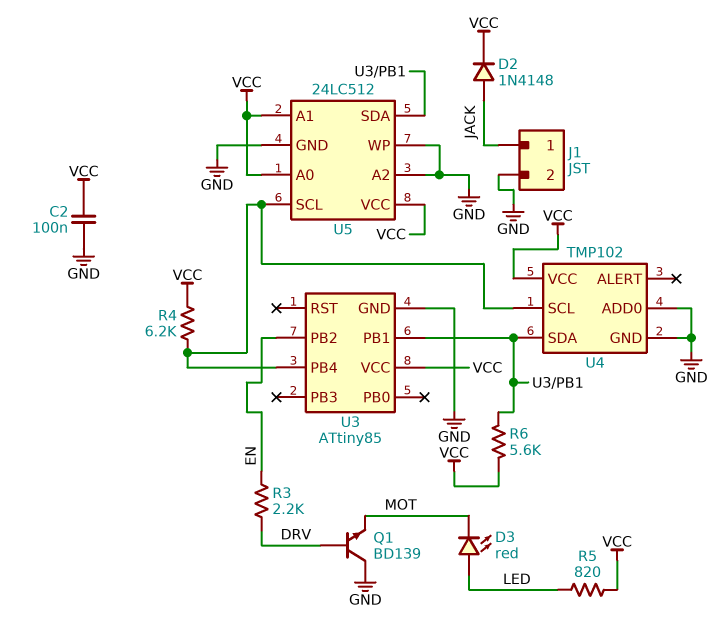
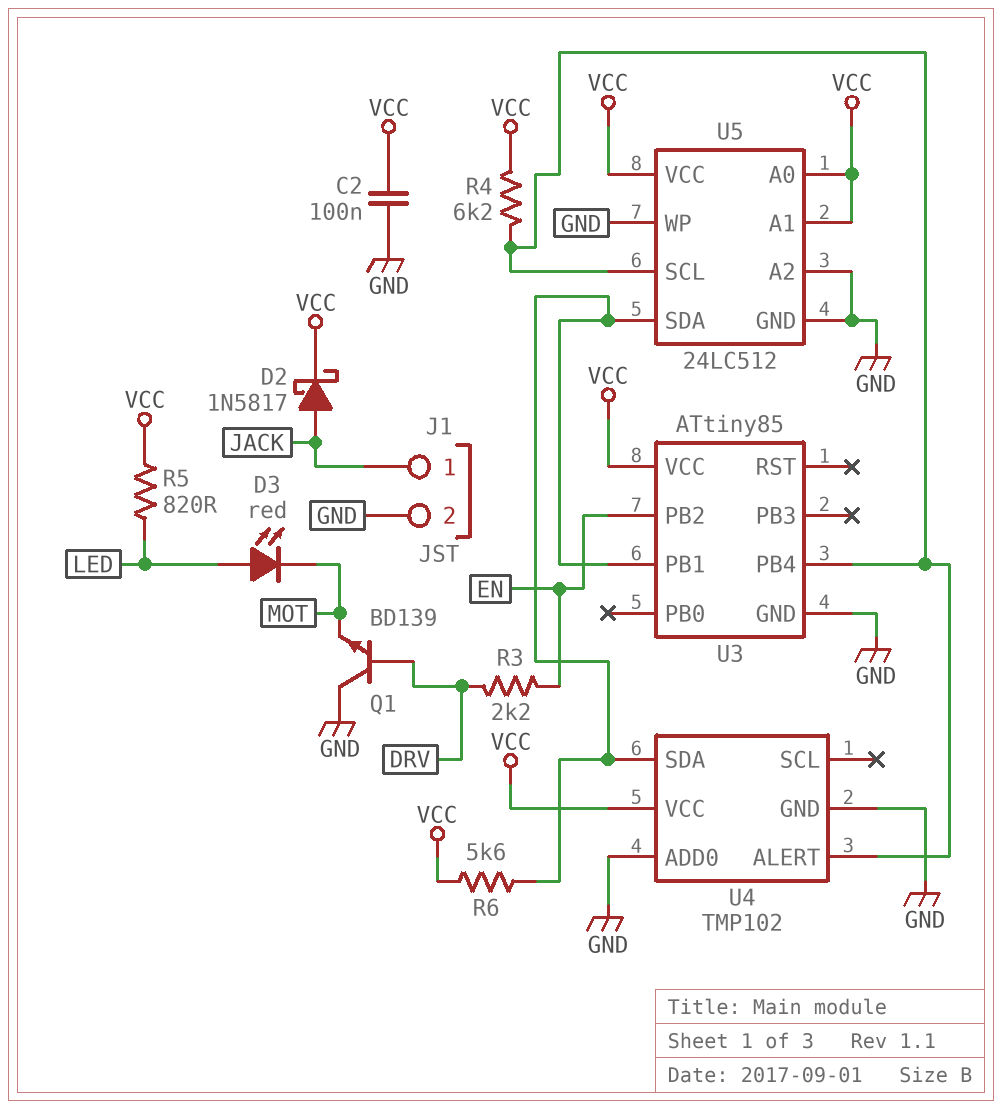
D2: diode 1N4148 (A JACK, K VCC) -> schottky 1N5817 (A JACK, K VCC)
U4 pin ALERT: none -> U3/PB4
U4 pin SCL: U3/PB4 -> none

